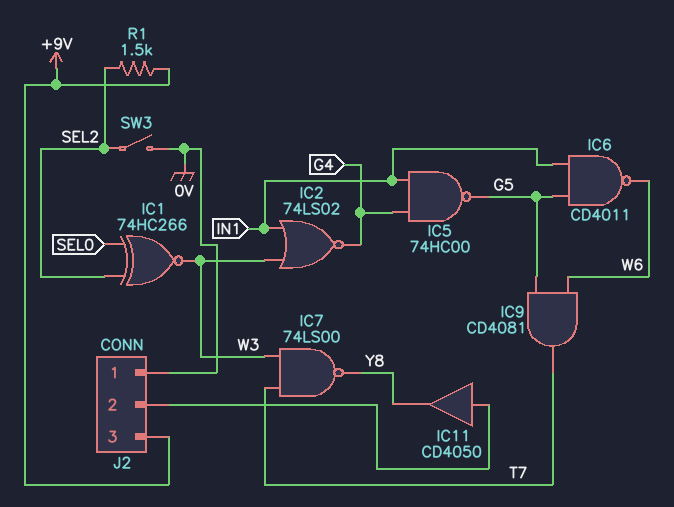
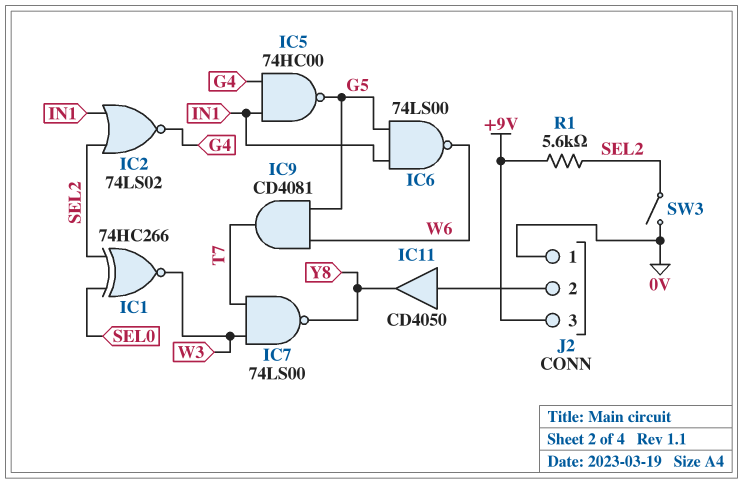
IC2: NOR 74LS02 (in IN1, in W3, out G4) -> NOR 74LS02 (in IN1, in SEL2, out G4)
IC6: NAND CD4011 (in G5, in IN1, out W6) -> NAND 74LS00 (in G5, in IN1, out W6)
R1: 1.5k (+9V, SEL2) -> 5.6k (+9V, SEL2)

